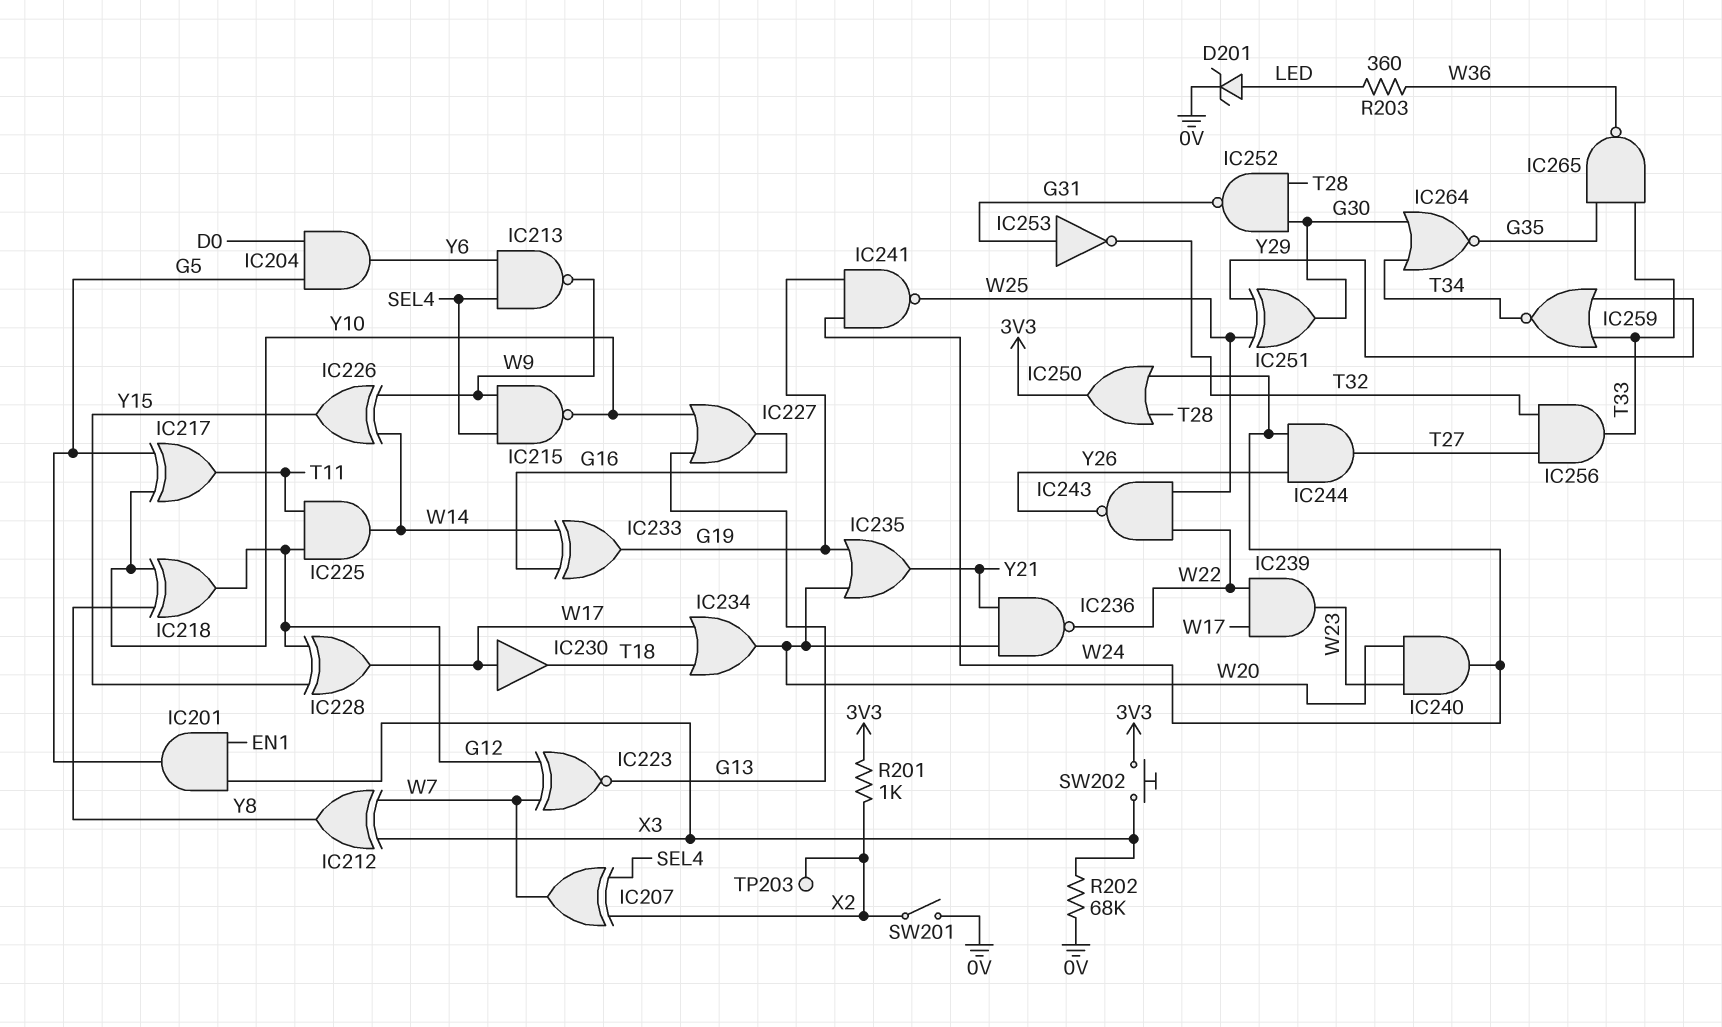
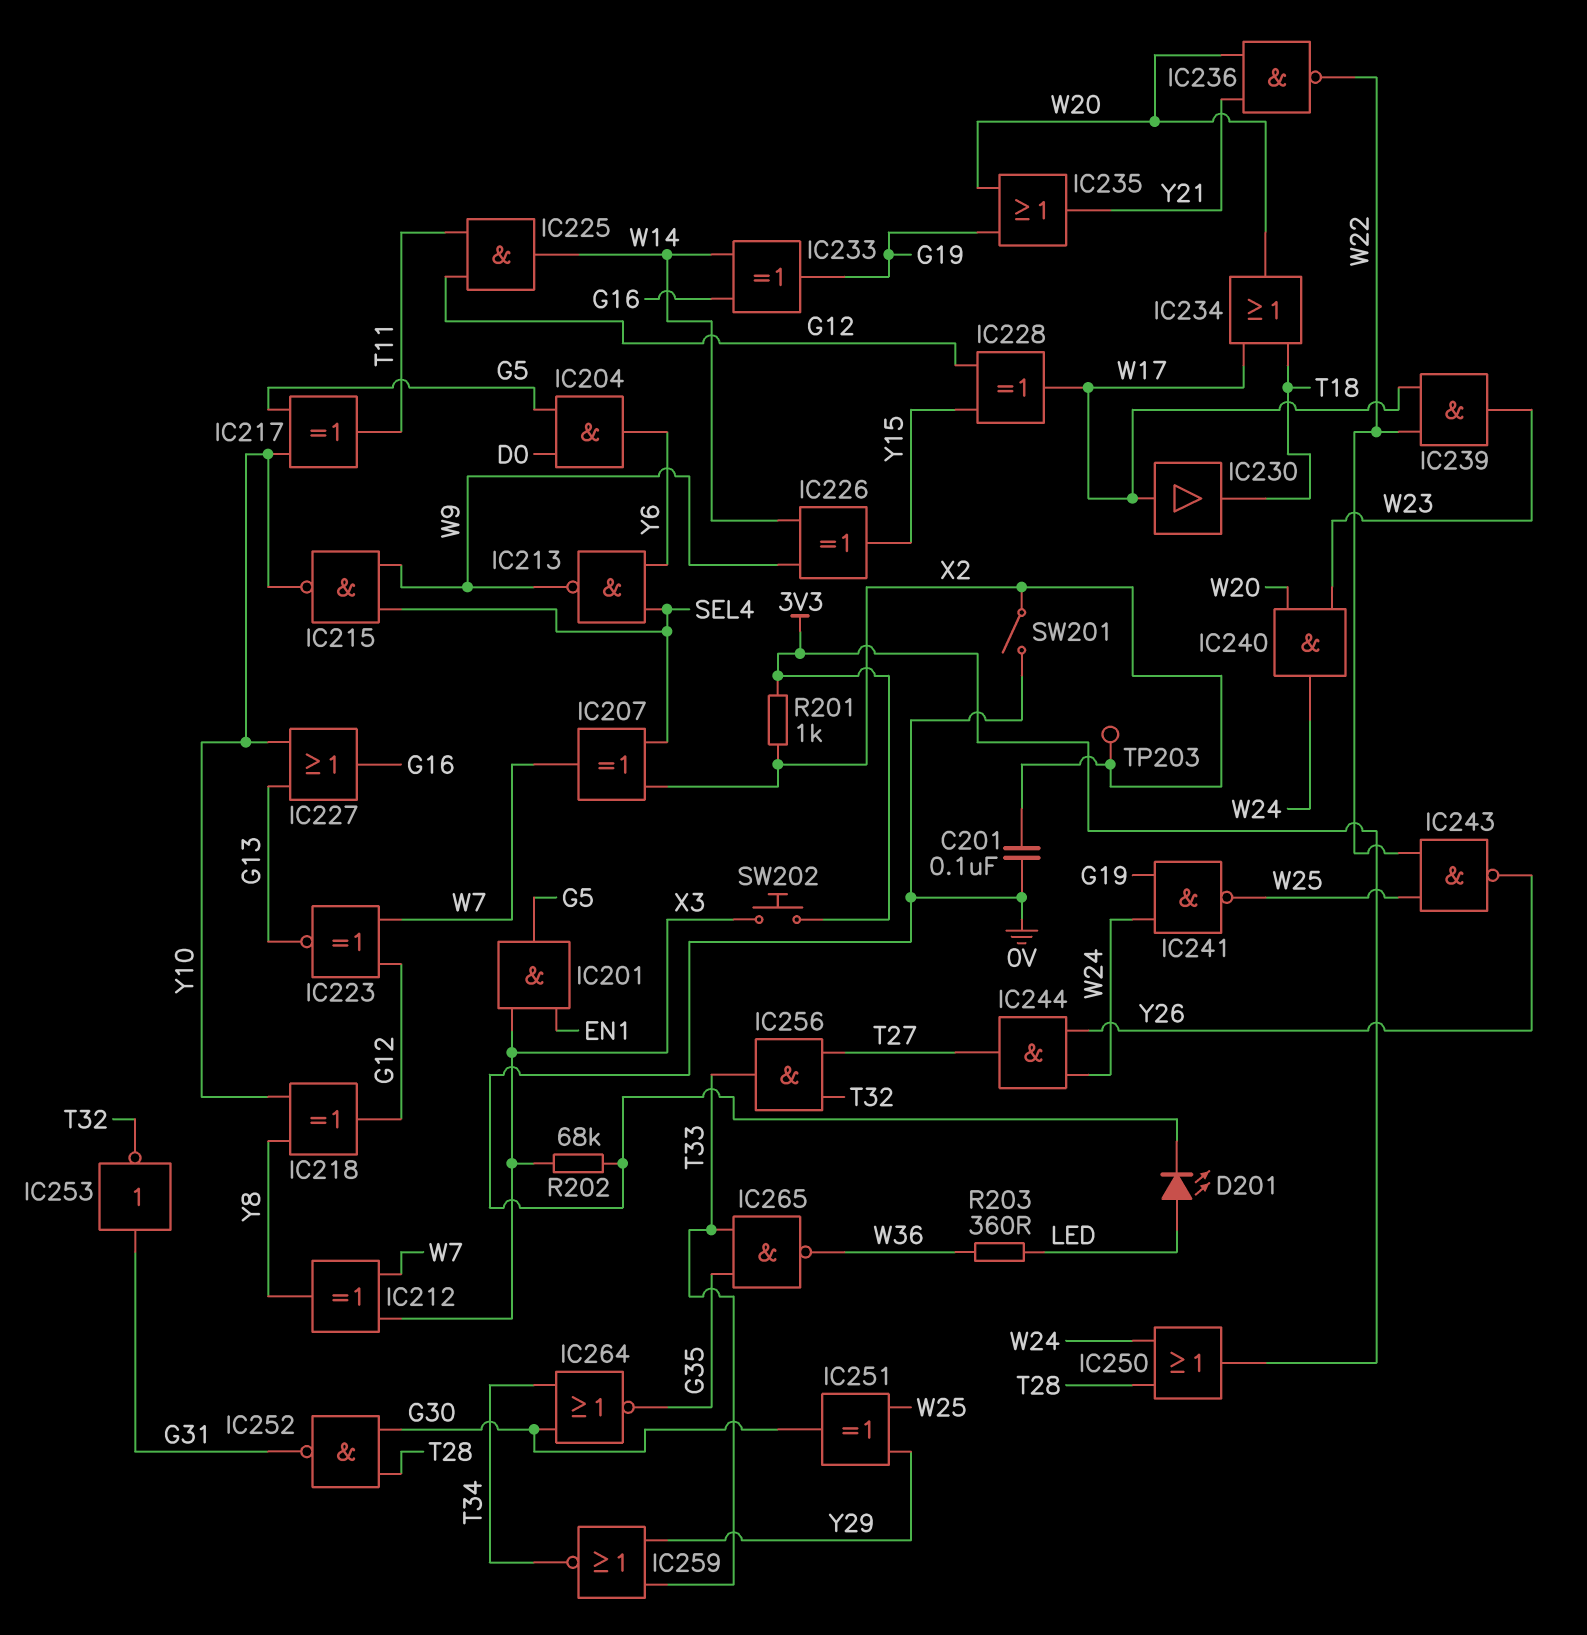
C201: none -> 100nF (0V, X2)
D201: zener (A LED, K 0V) -> LED (A LED, K 0V)

